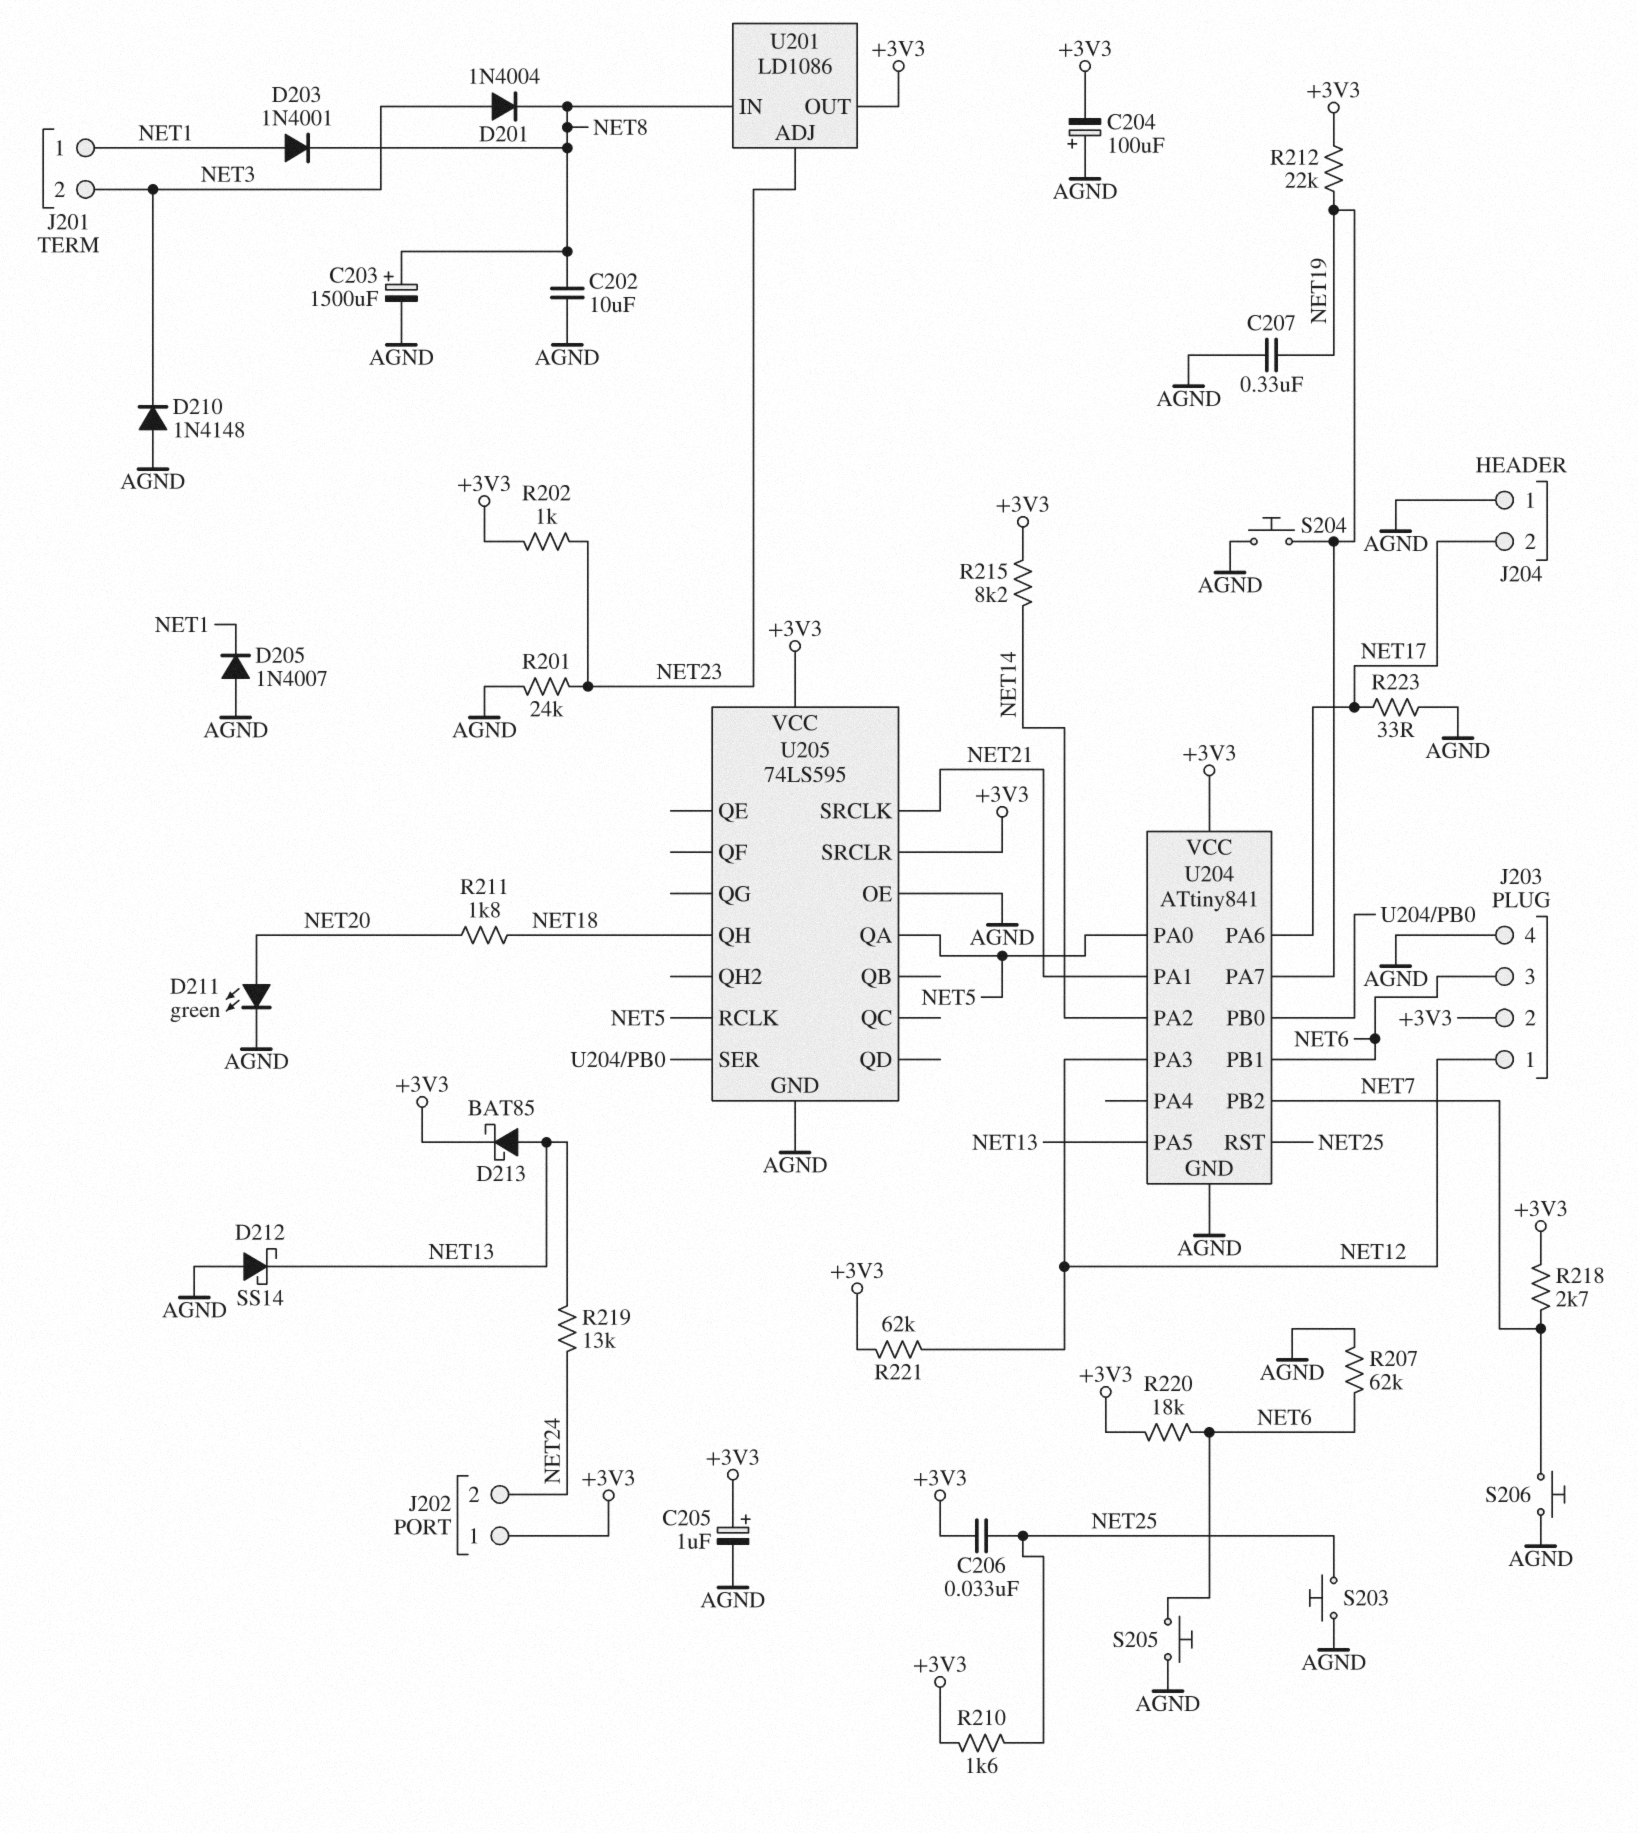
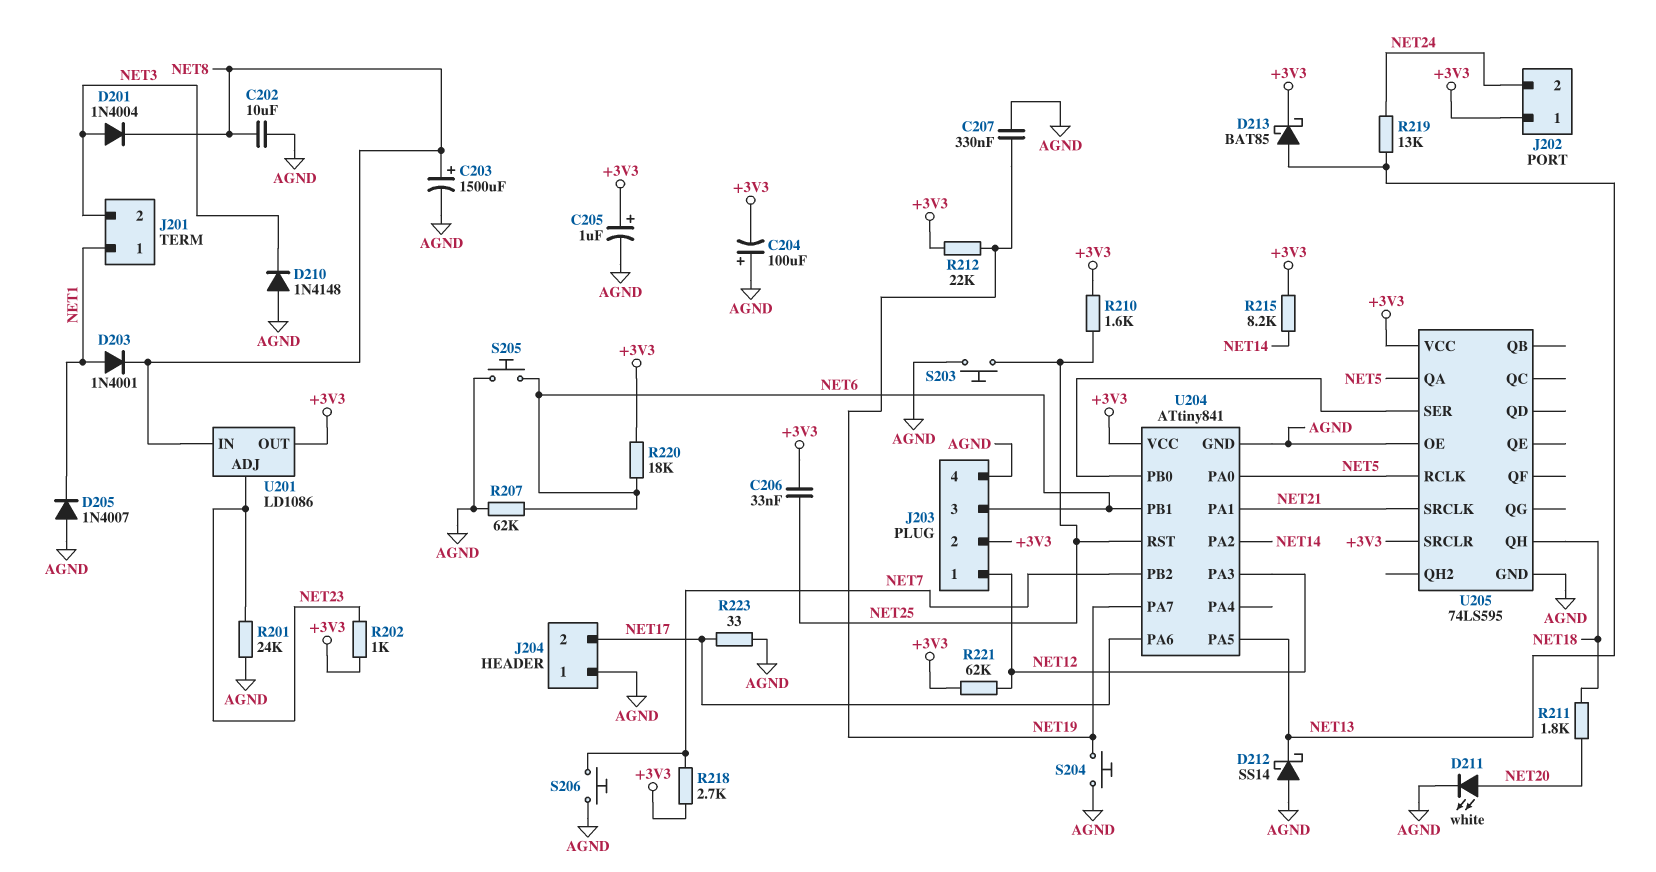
D211: LED green (A NET20, K AGND) -> LED white (A NET20, K AGND)

